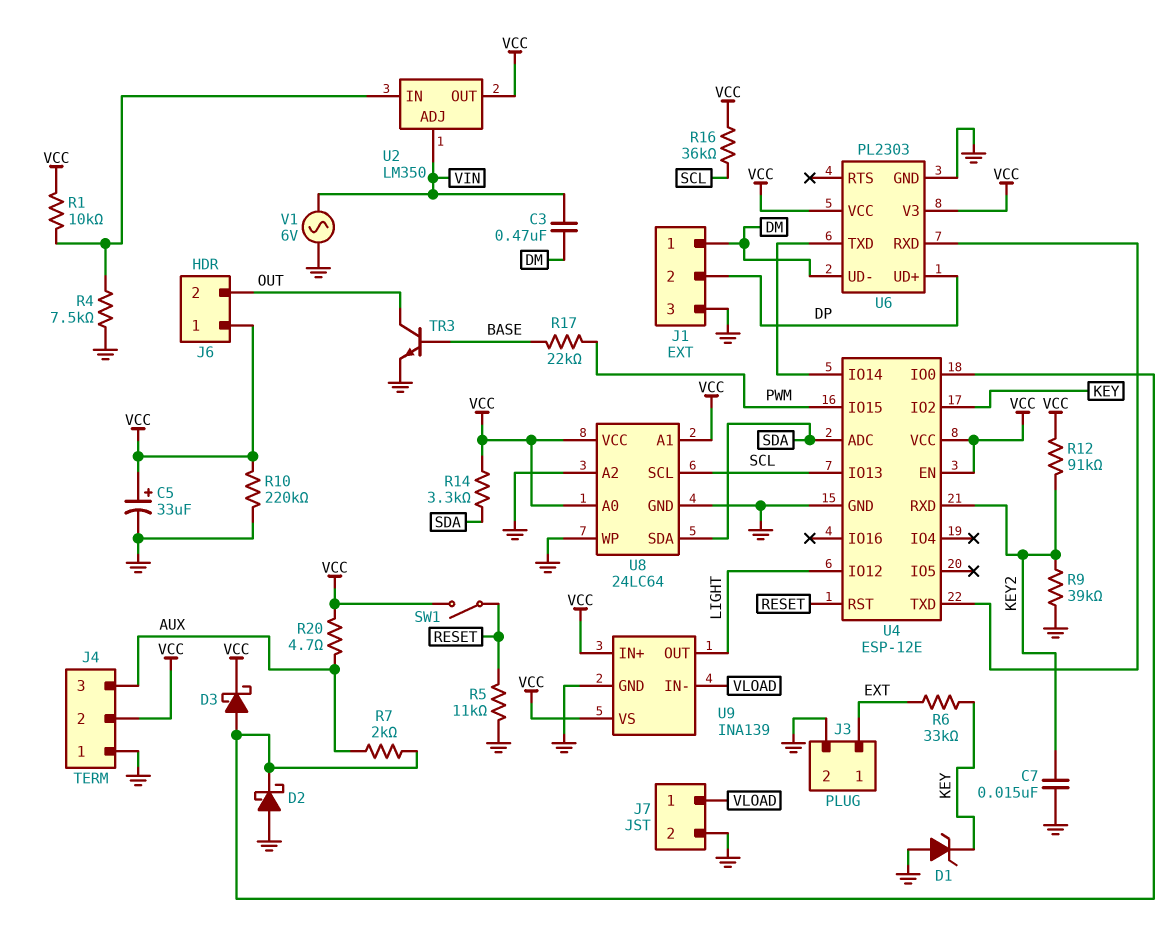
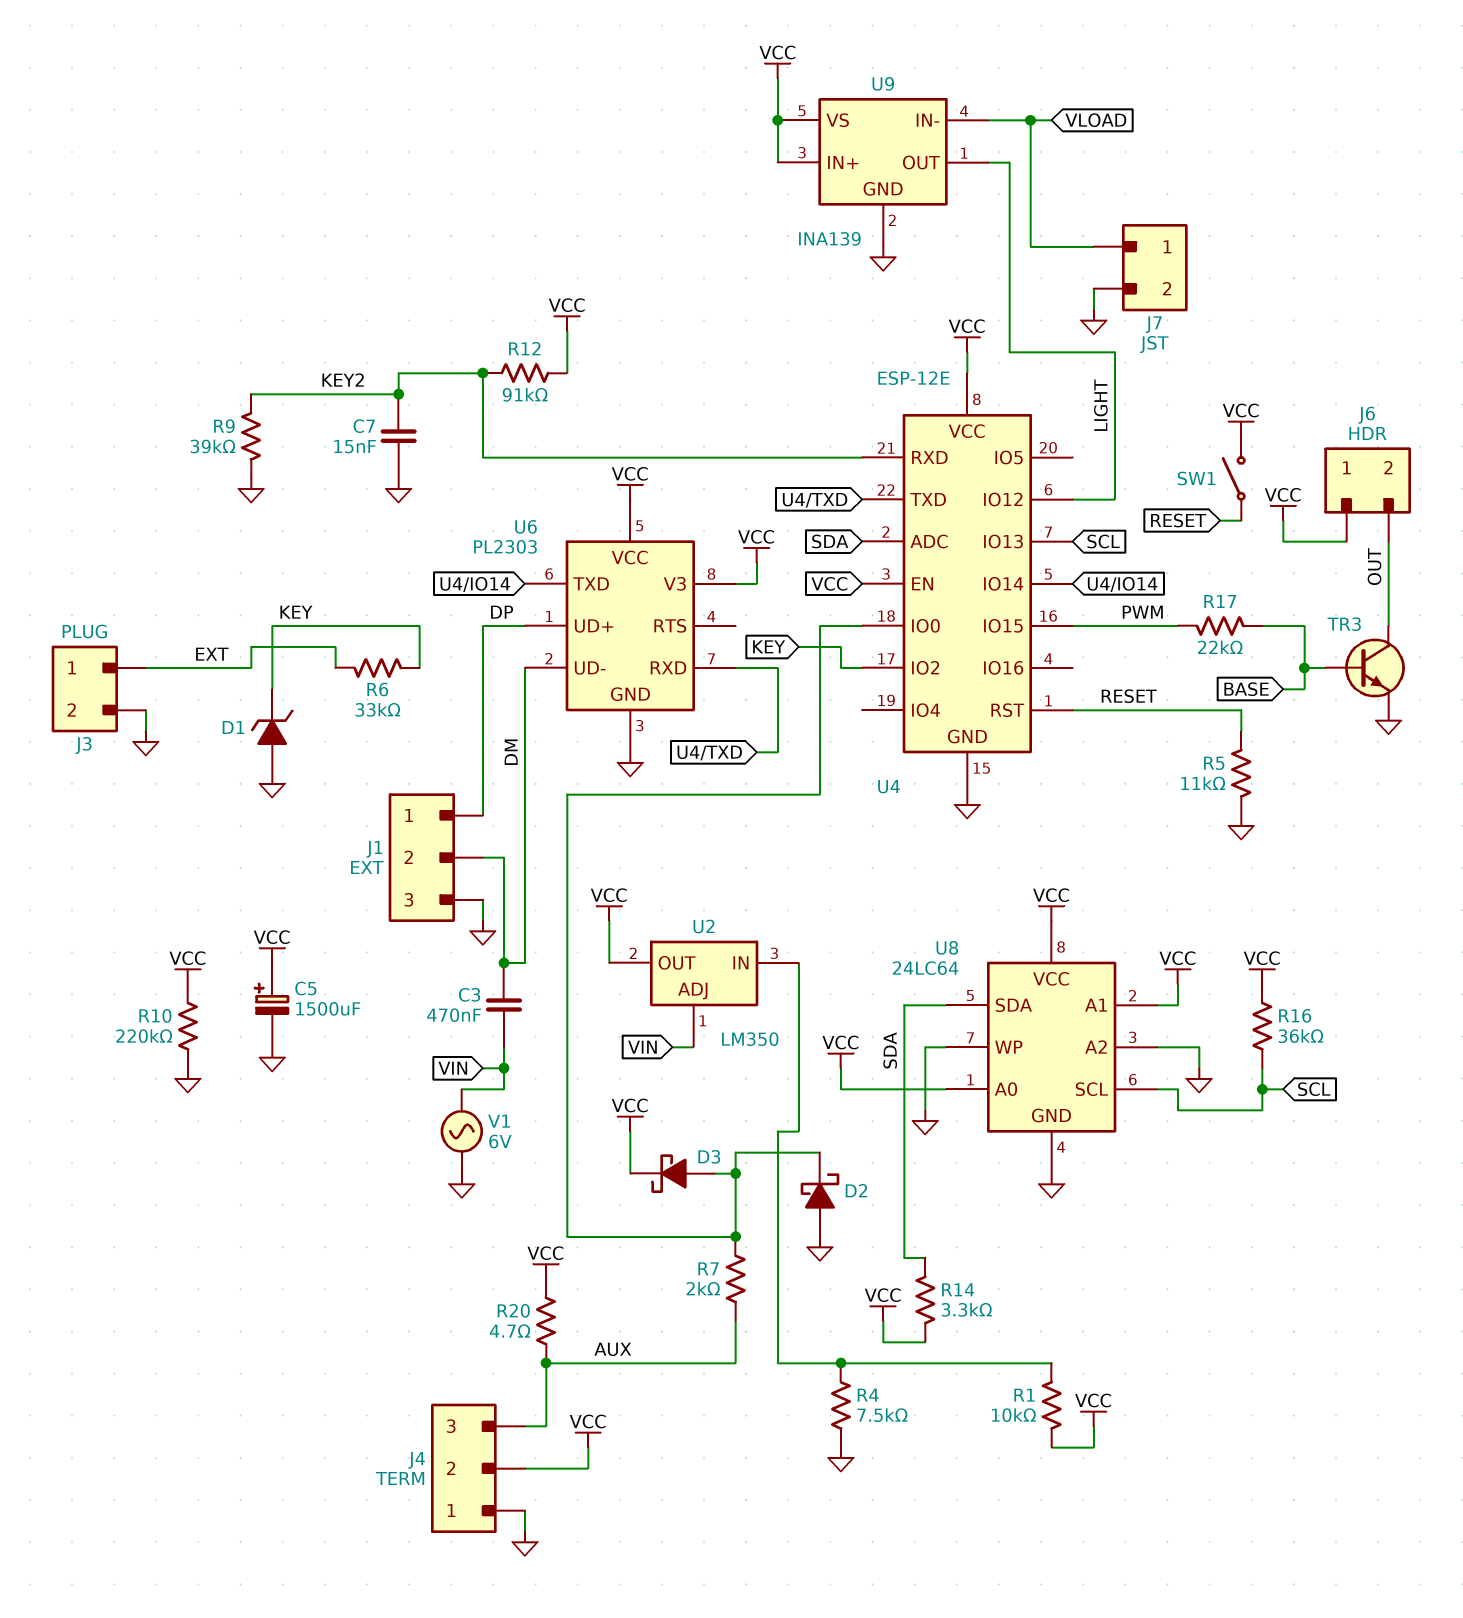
C5: 33uF (plus VCC, minus GND) -> 1500uF (plus VCC, minus GND)
J1 pin 1: DM -> DP
J1 pin 2: DP -> DM

